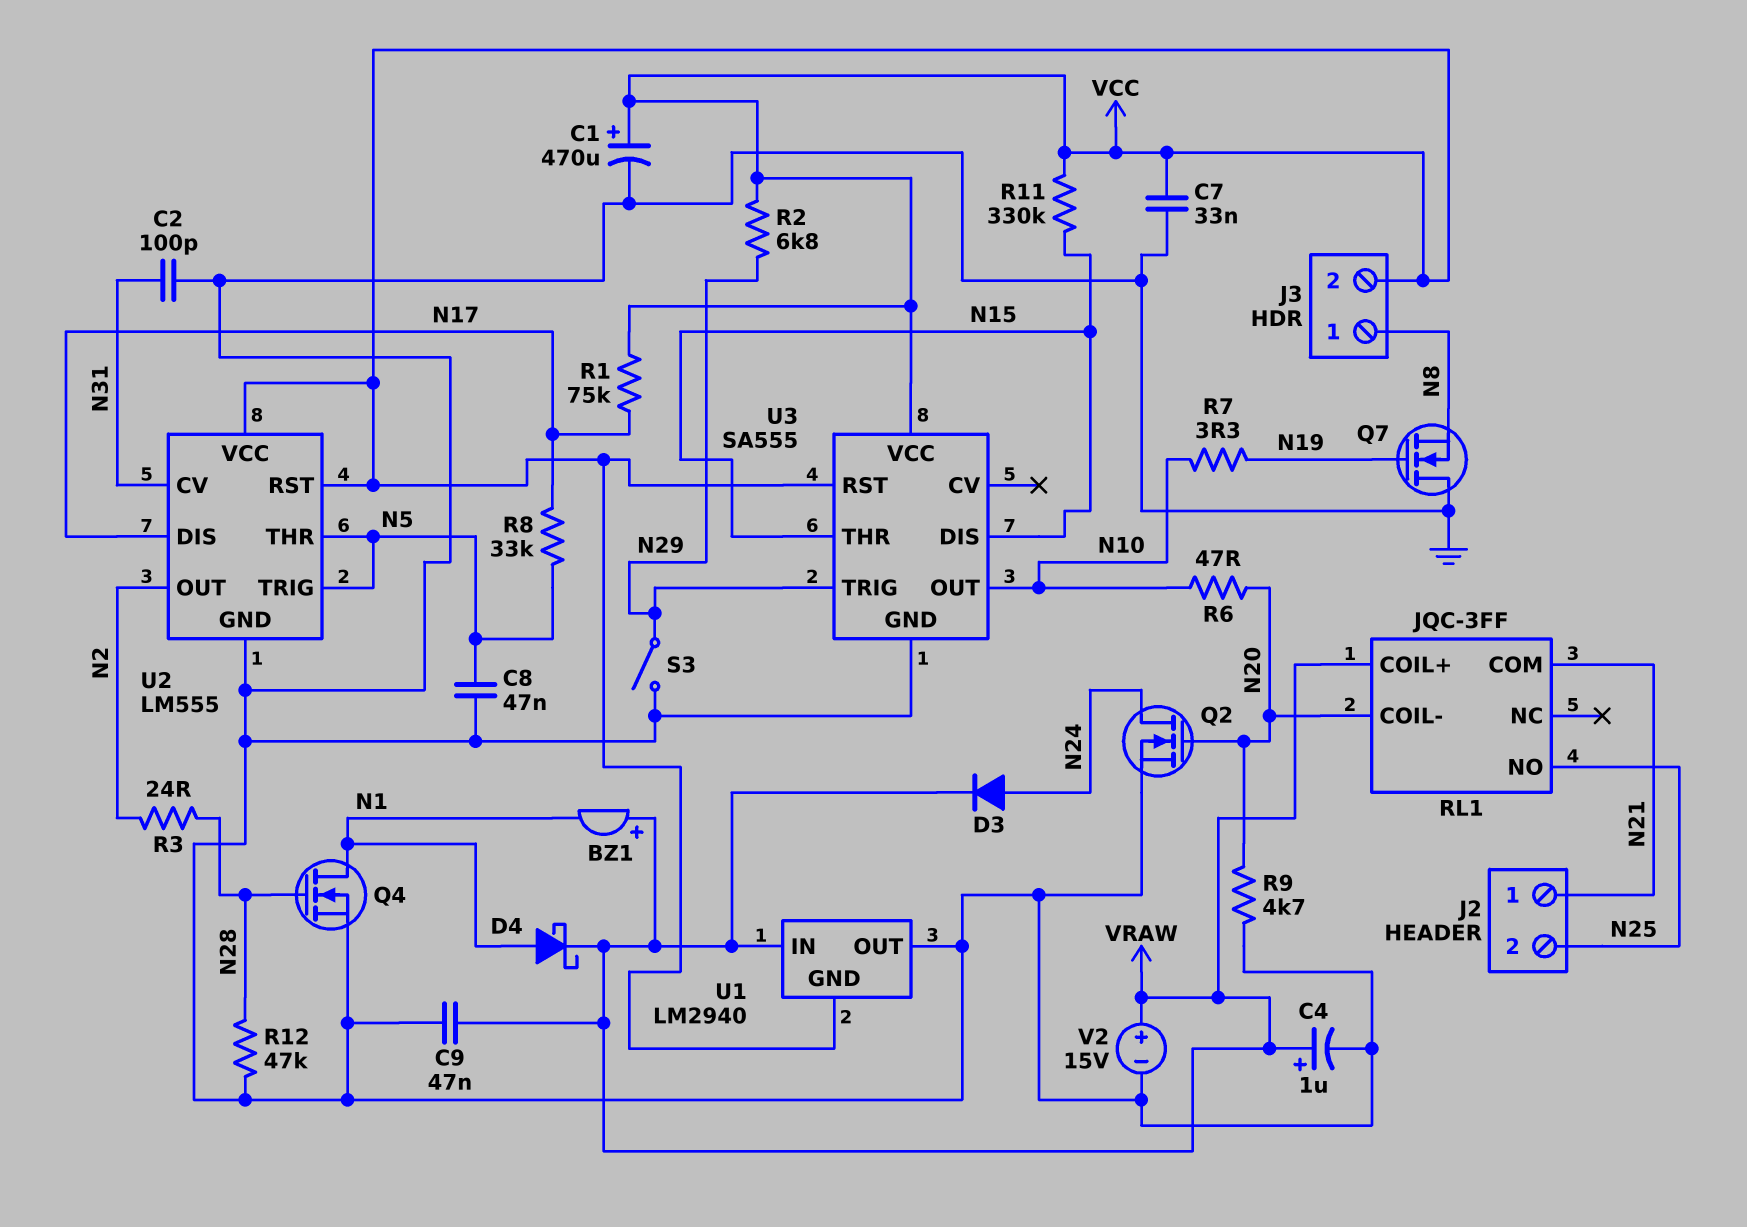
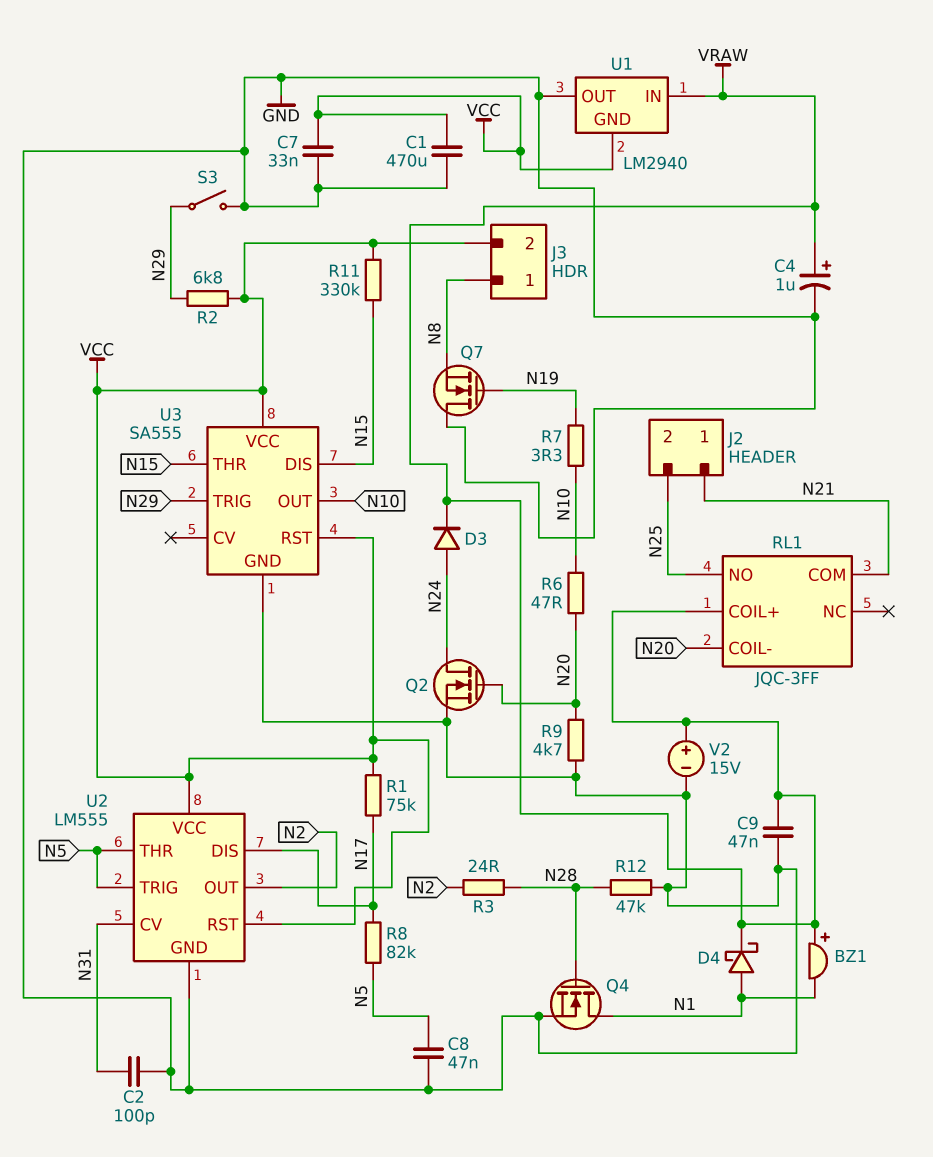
C1: 470uF (plus VCC, minus GND) -> 470uF (GND, VCC)
R8: 33k (N5, N17) -> 82k (N5, N17)

